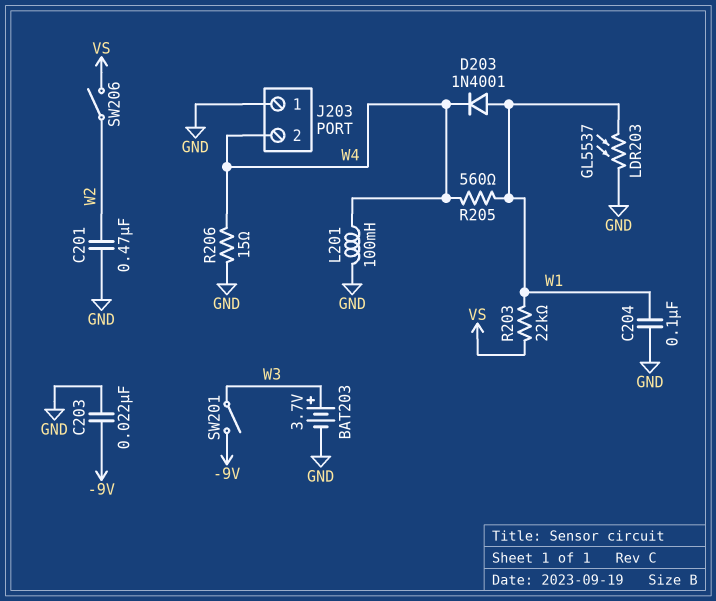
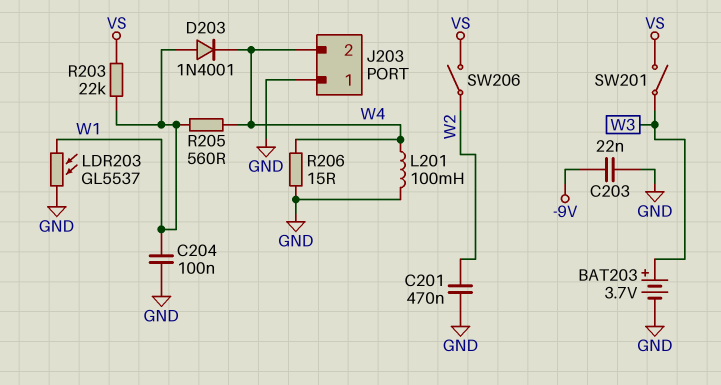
SW201: switch (-9V, W3) -> switch (VS, W3)

